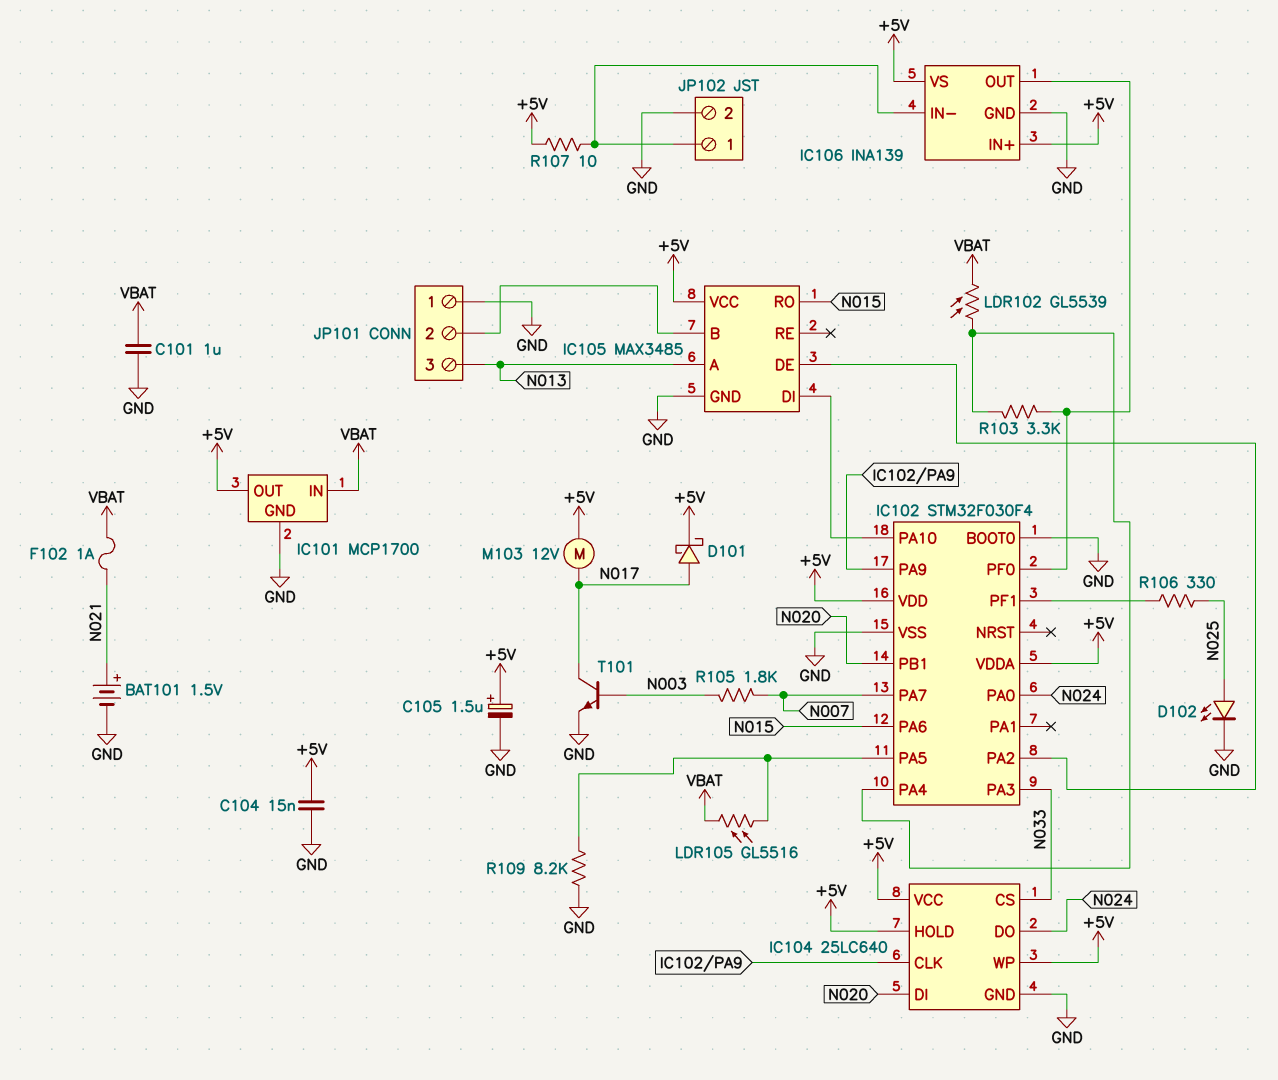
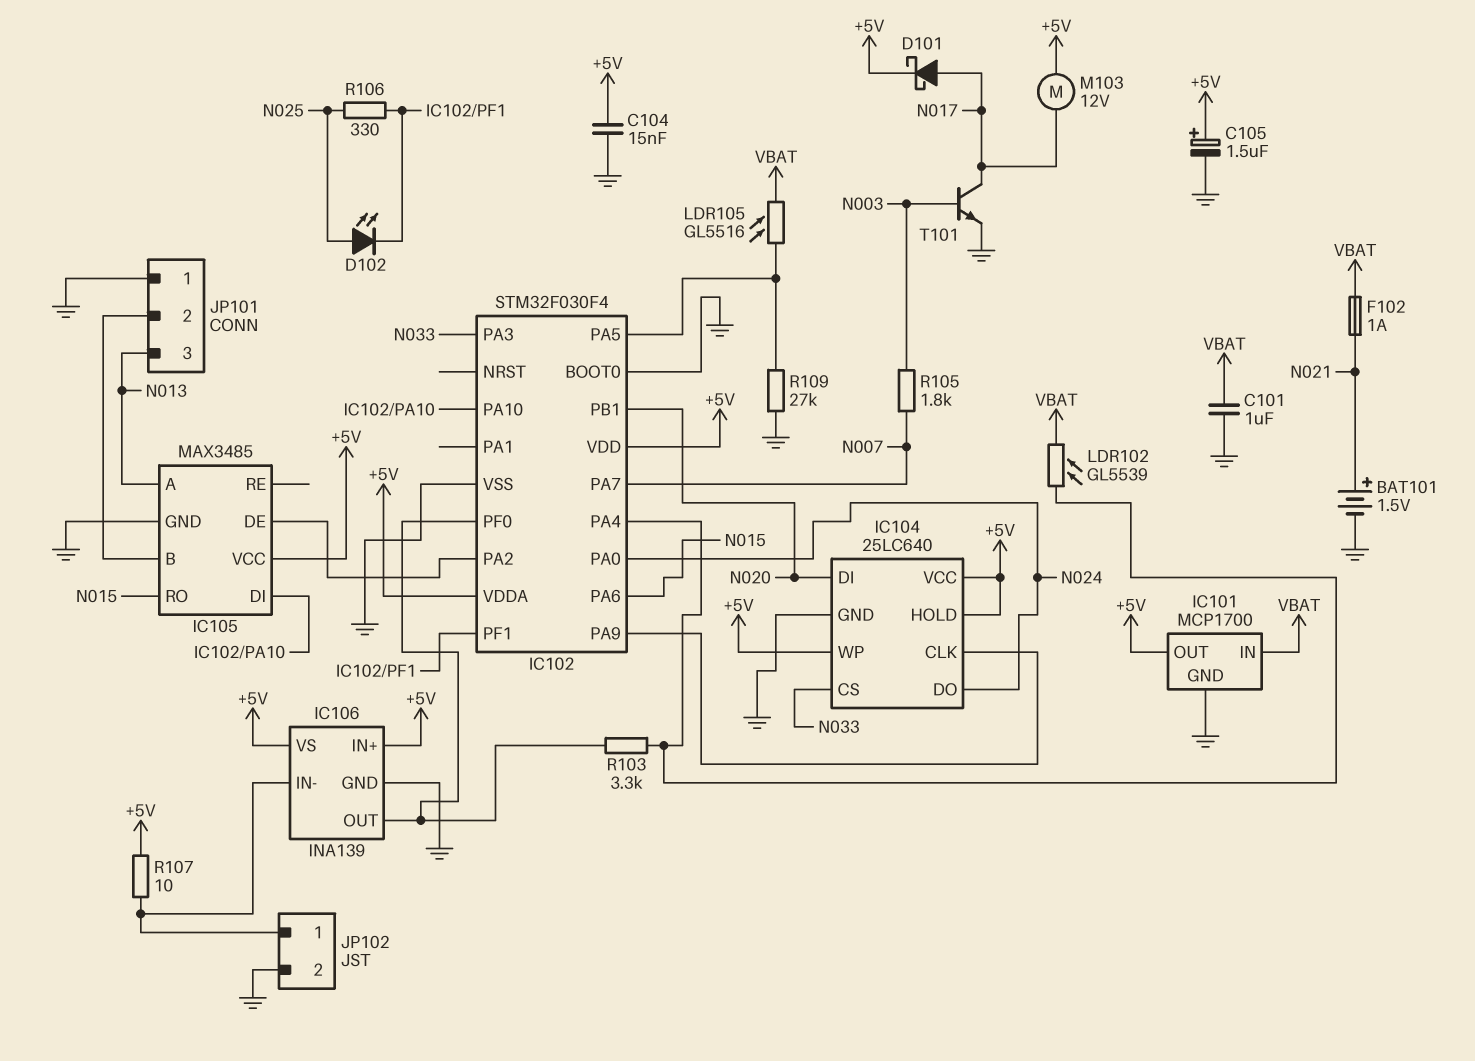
D102: LED (A N025, K GND) -> LED (A N025, K IC102/PF1)
R109: 8.2k (GND, IC102/PA5) -> 27k (GND, IC102/PA5)

